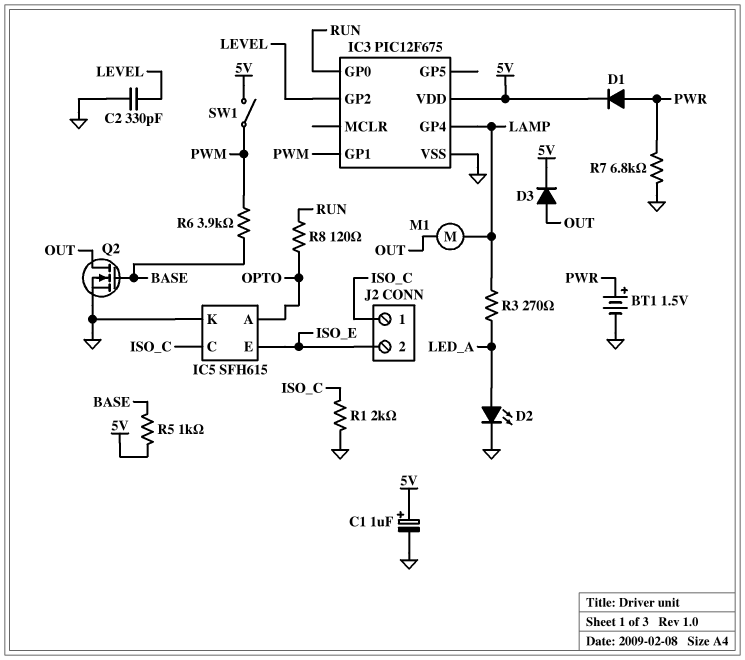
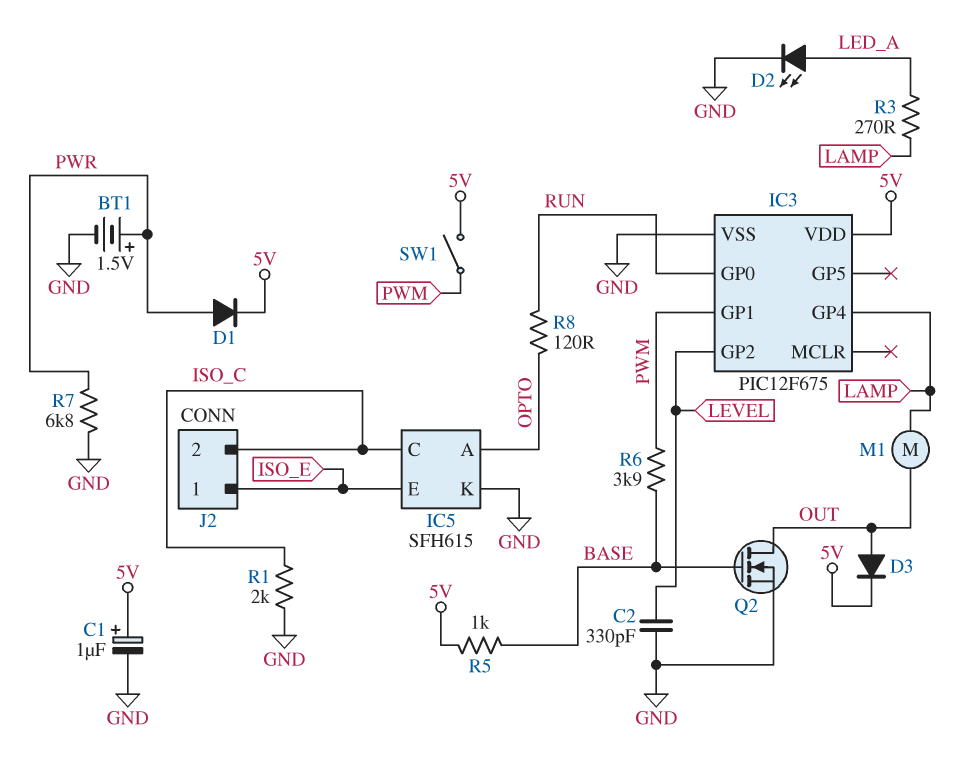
J2 pin 1: ISO_C -> ISO_E
J2 pin 2: ISO_E -> ISO_C

